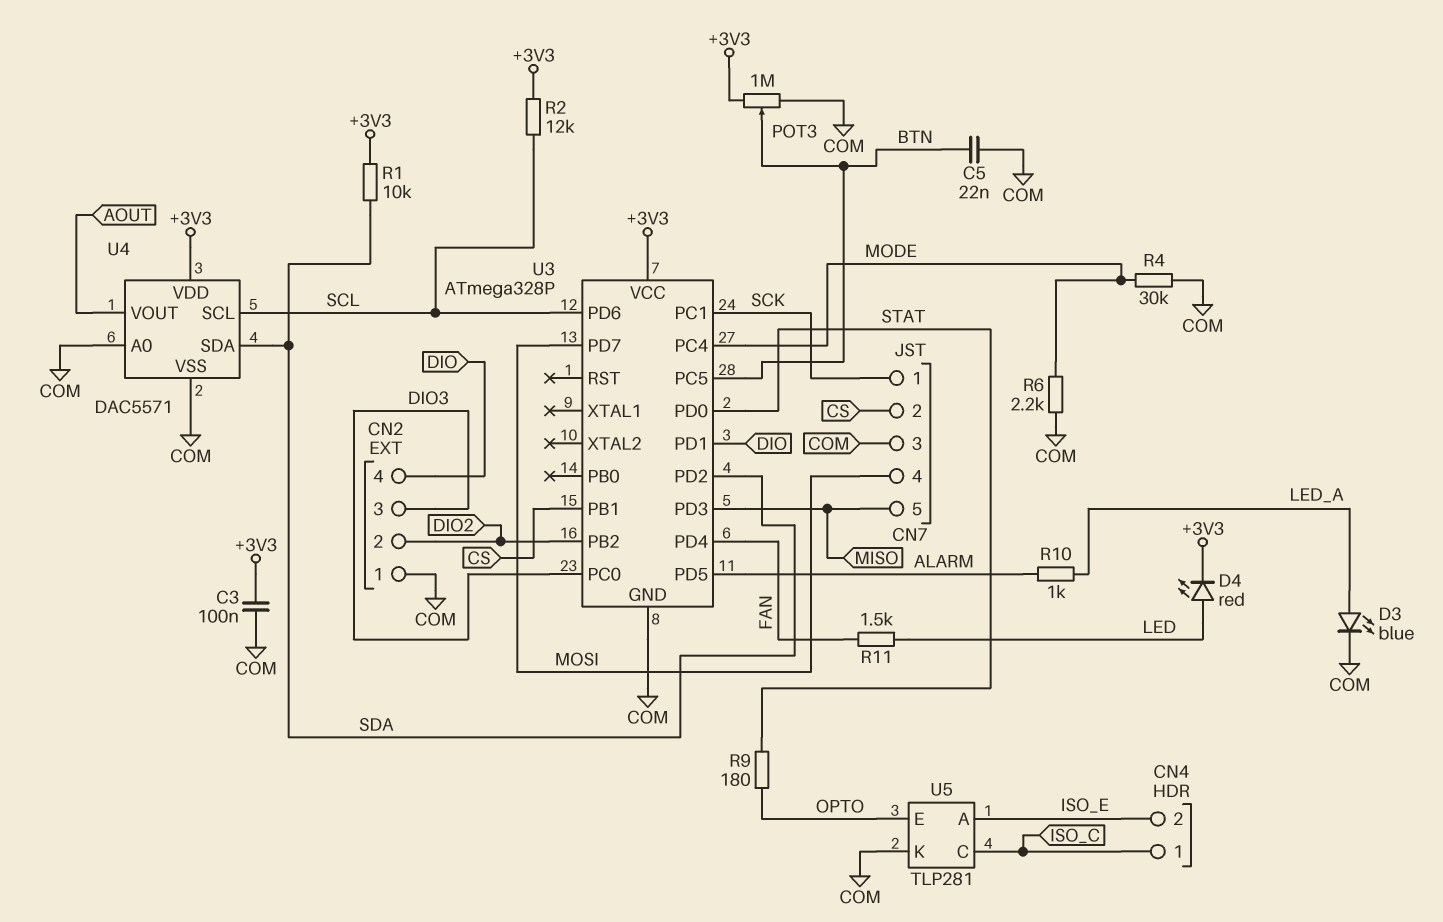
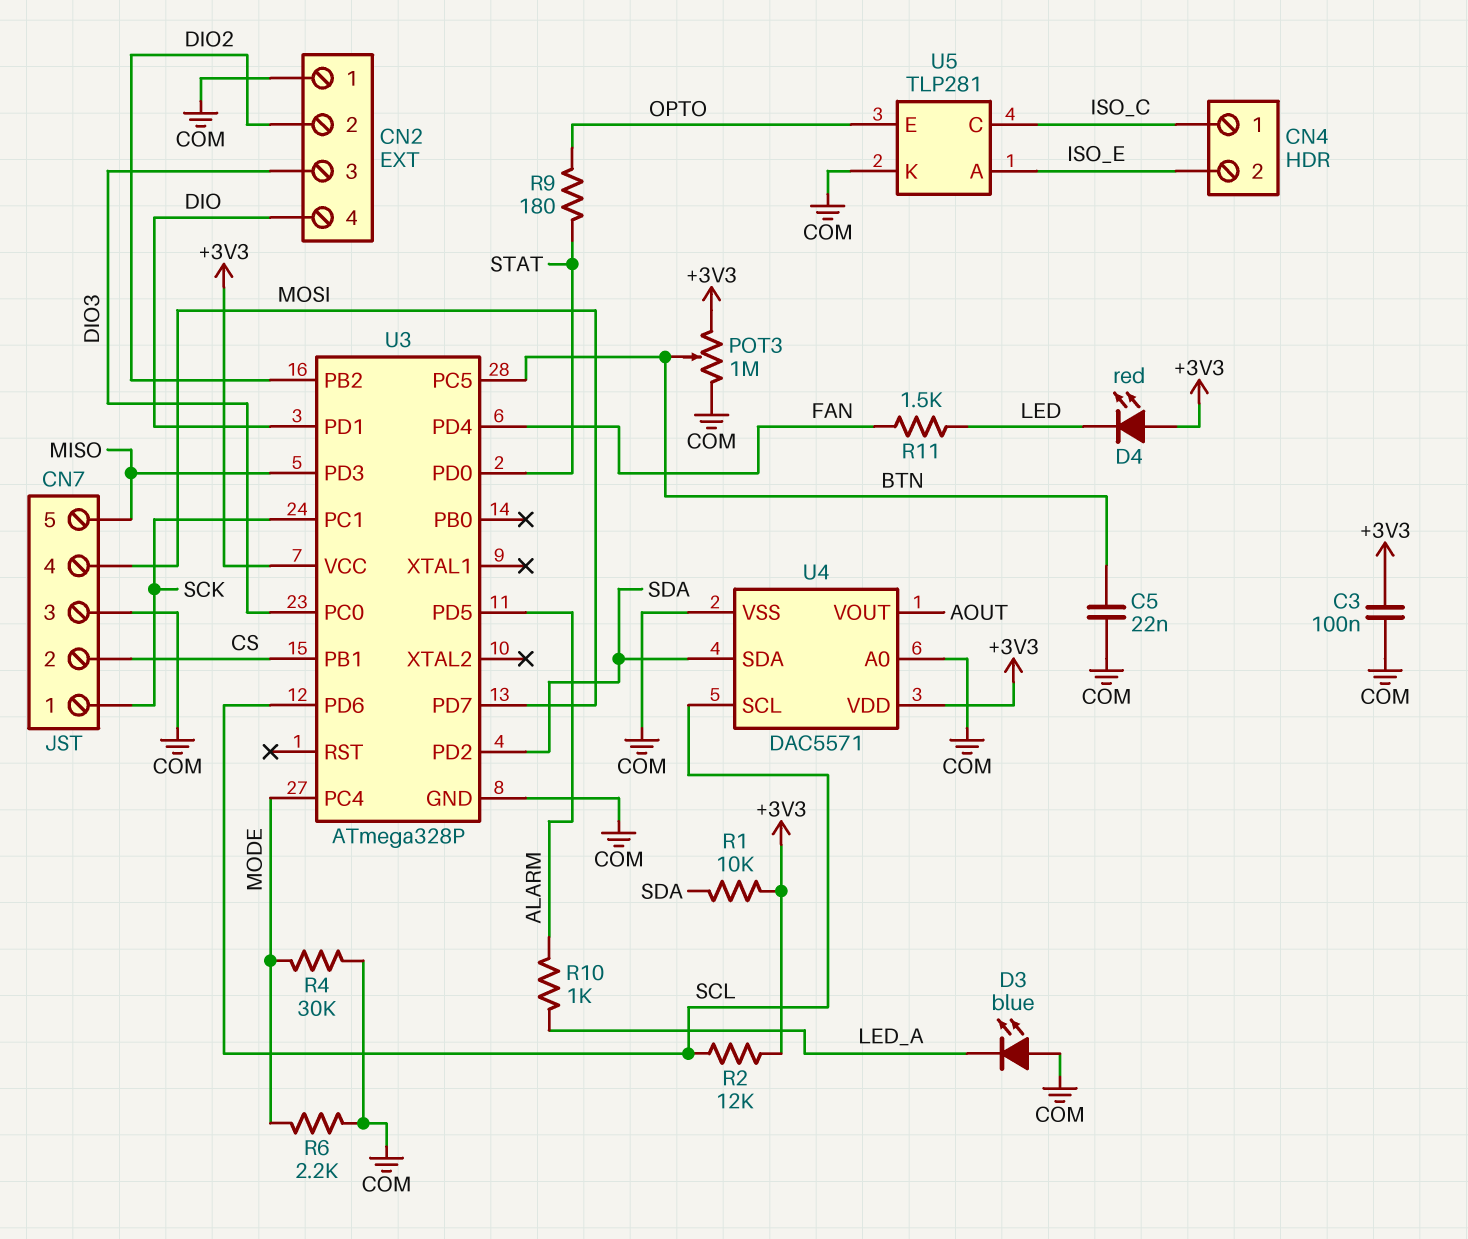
D3: LED blue (A LED_A, K COM) -> LED blue (A COM, K LED_A)
D4: LED red (A LED, K +3V3) -> LED red (A +3V3, K LED)

